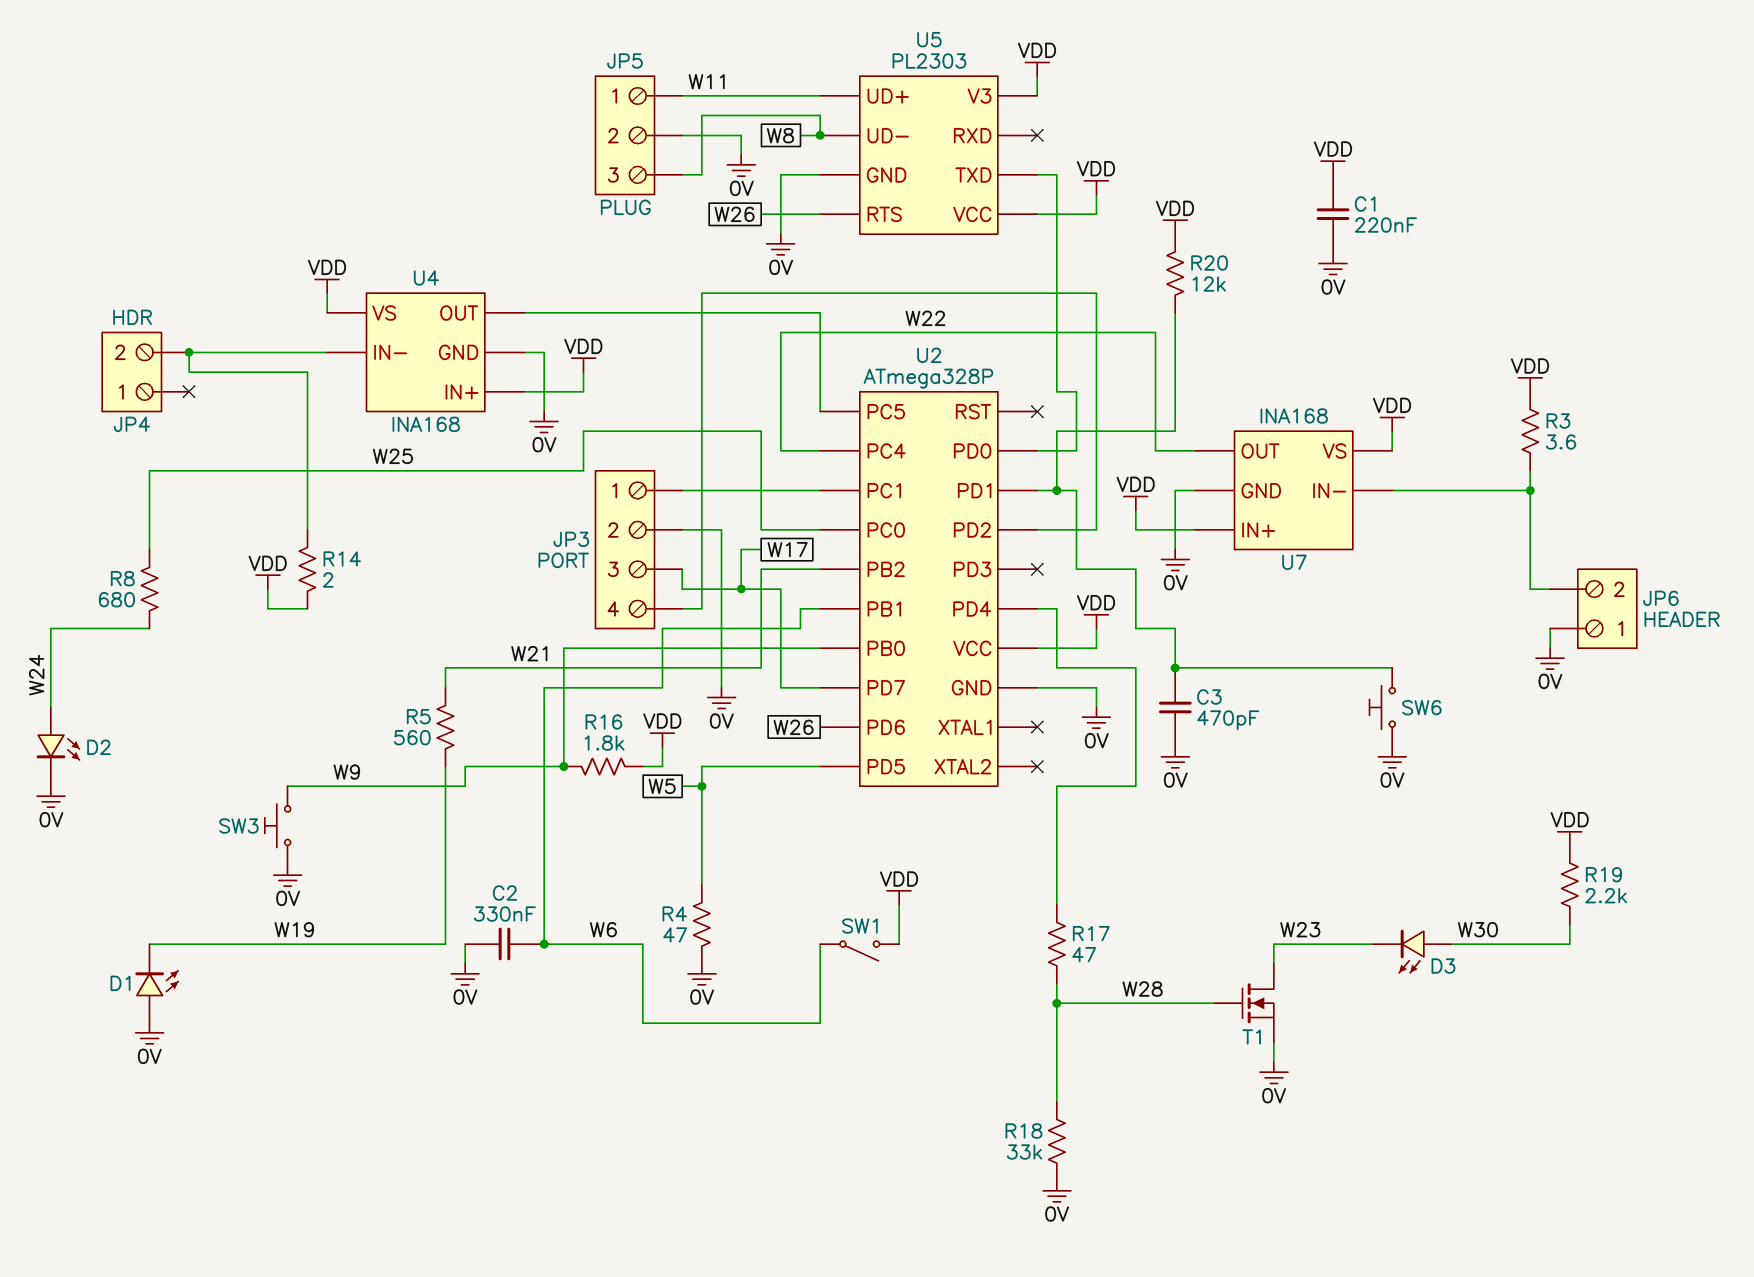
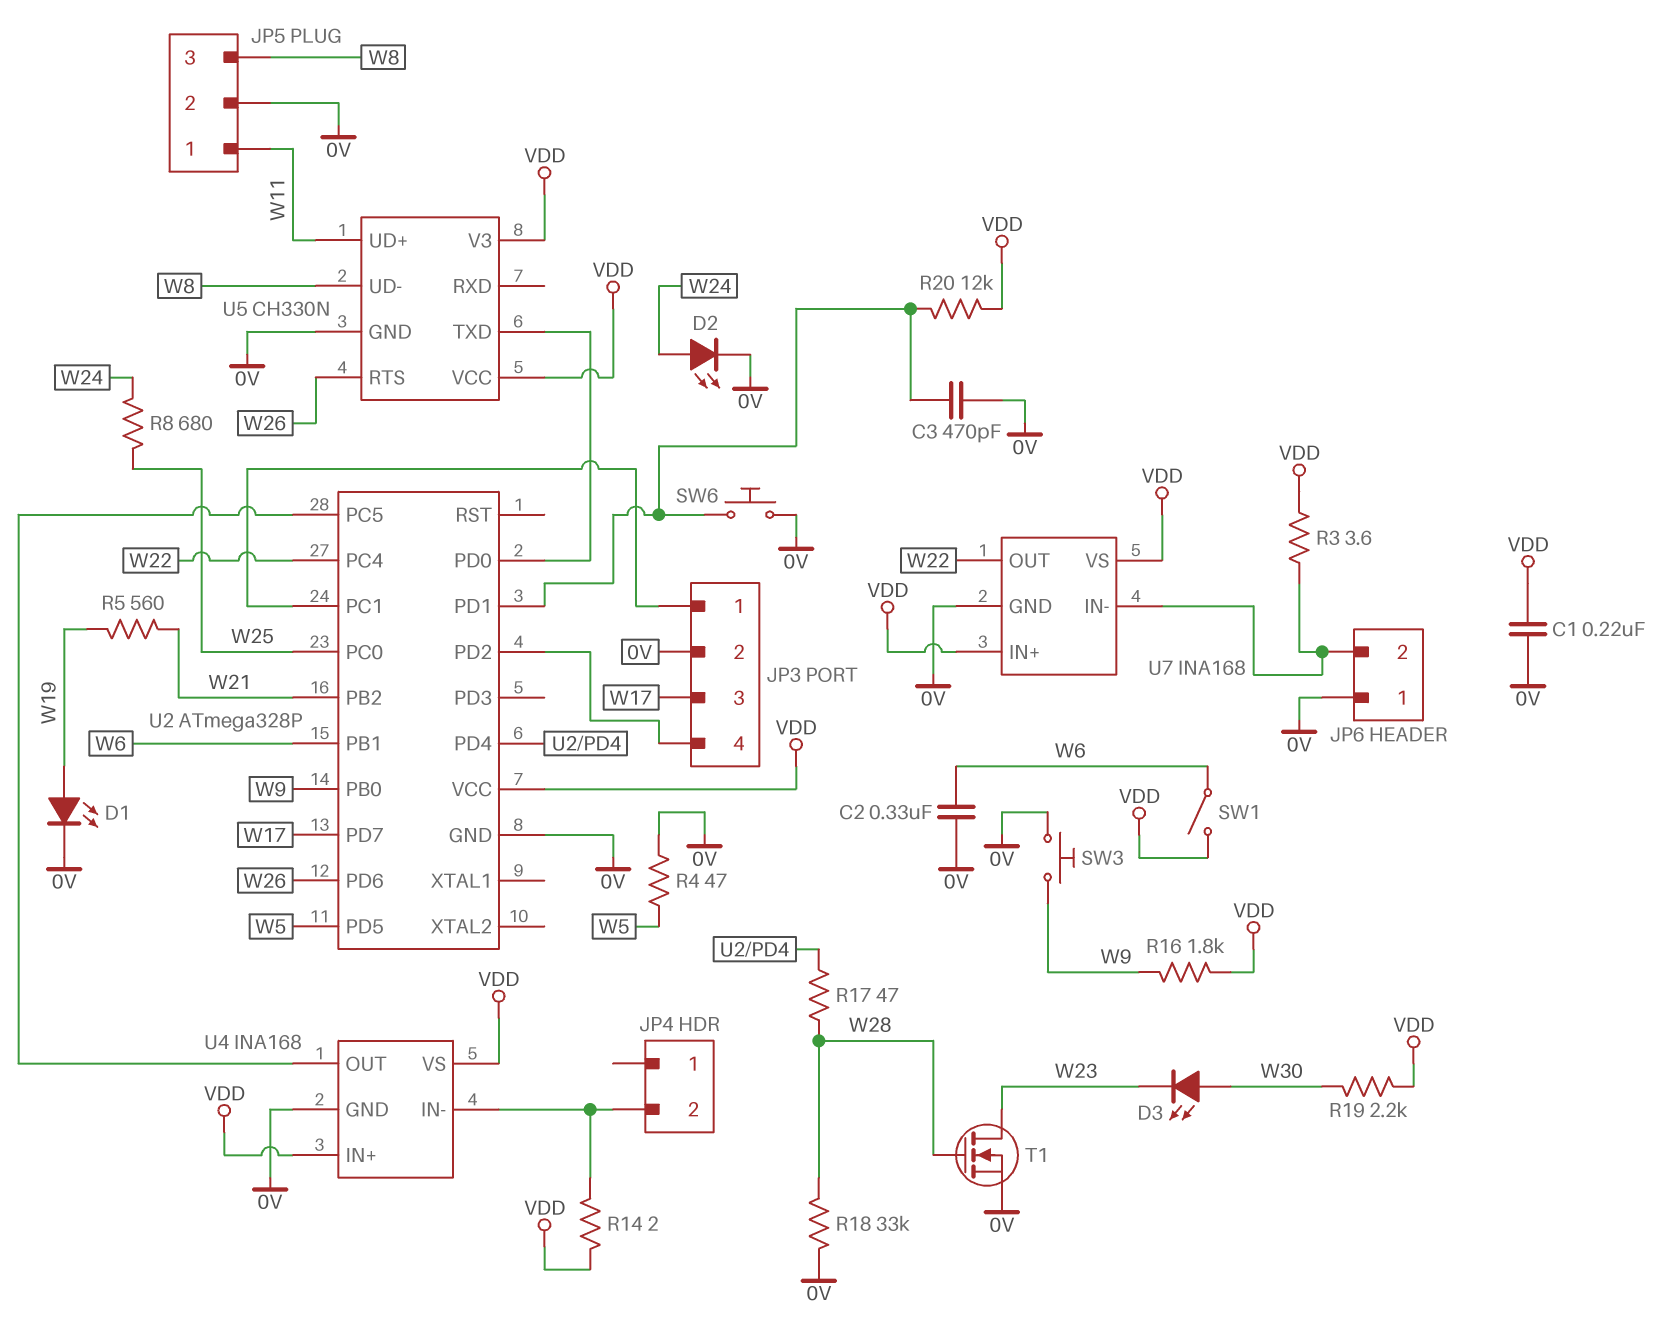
D1: LED (A 0V, K W19) -> LED (A W19, K 0V)
U5: PL2303 -> CH330N

